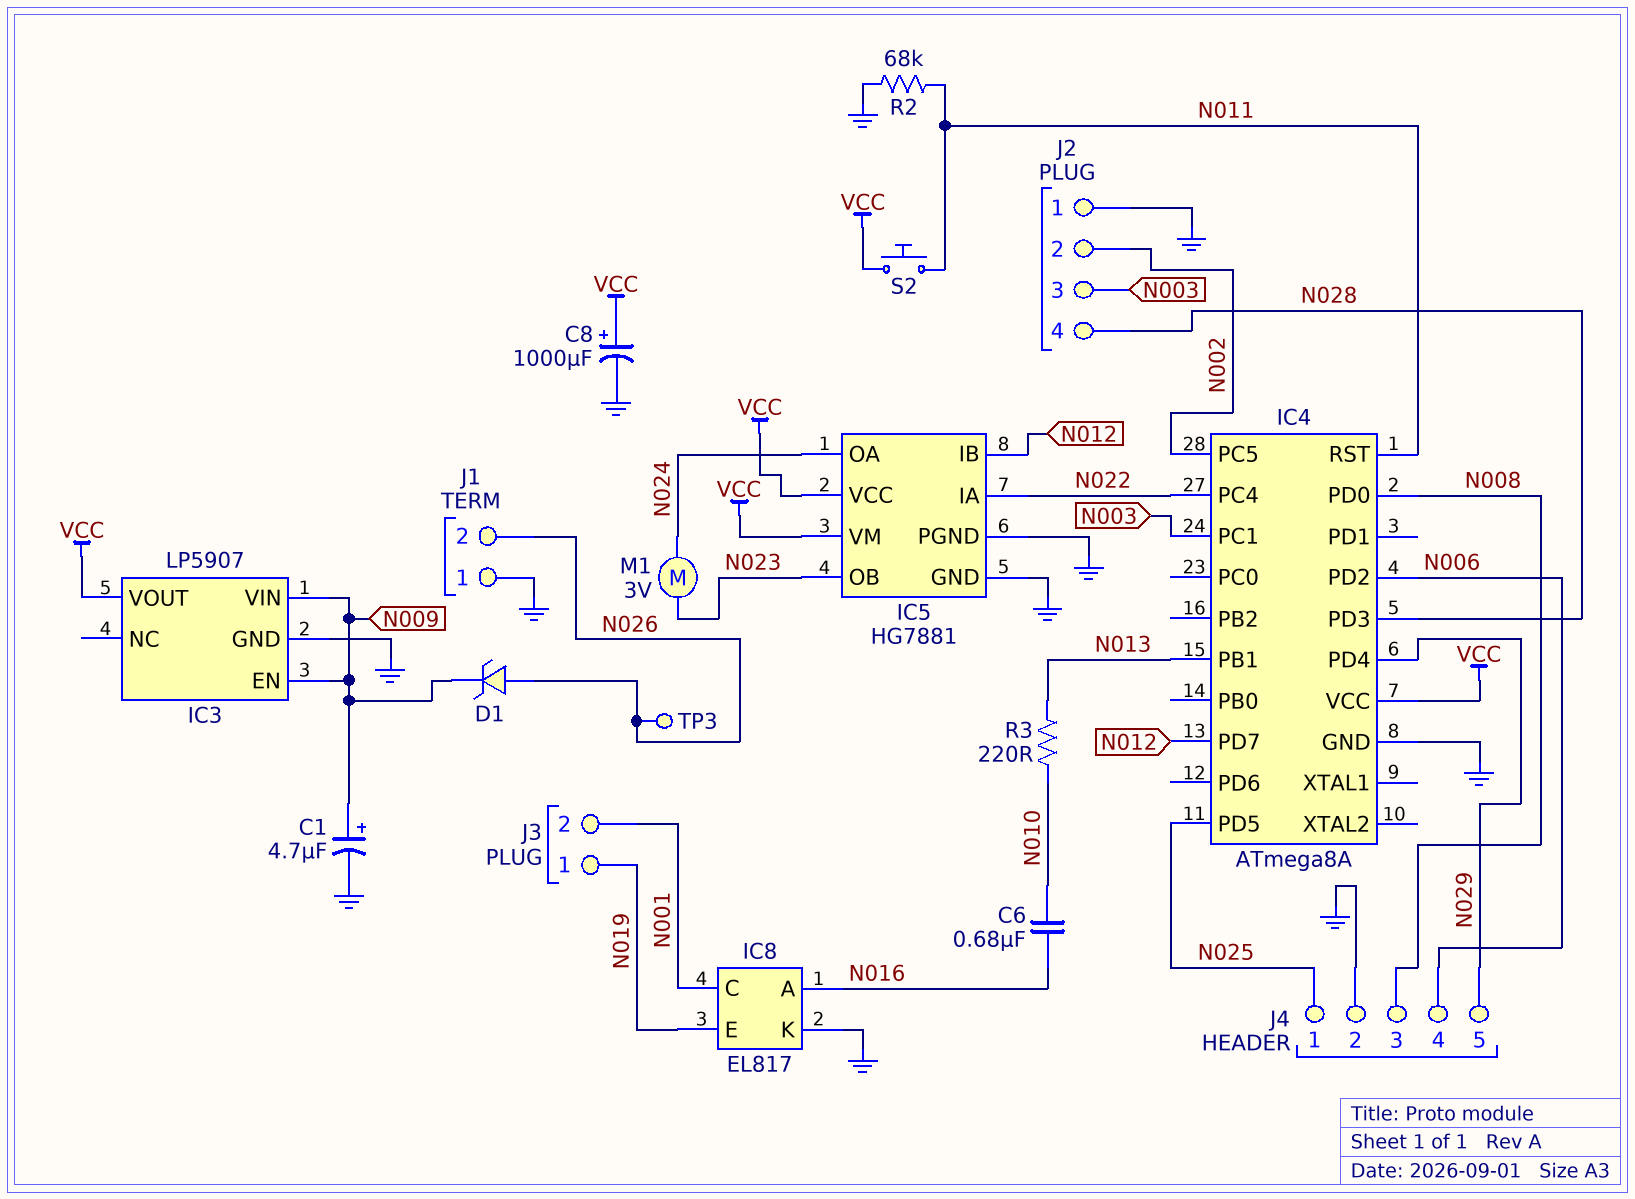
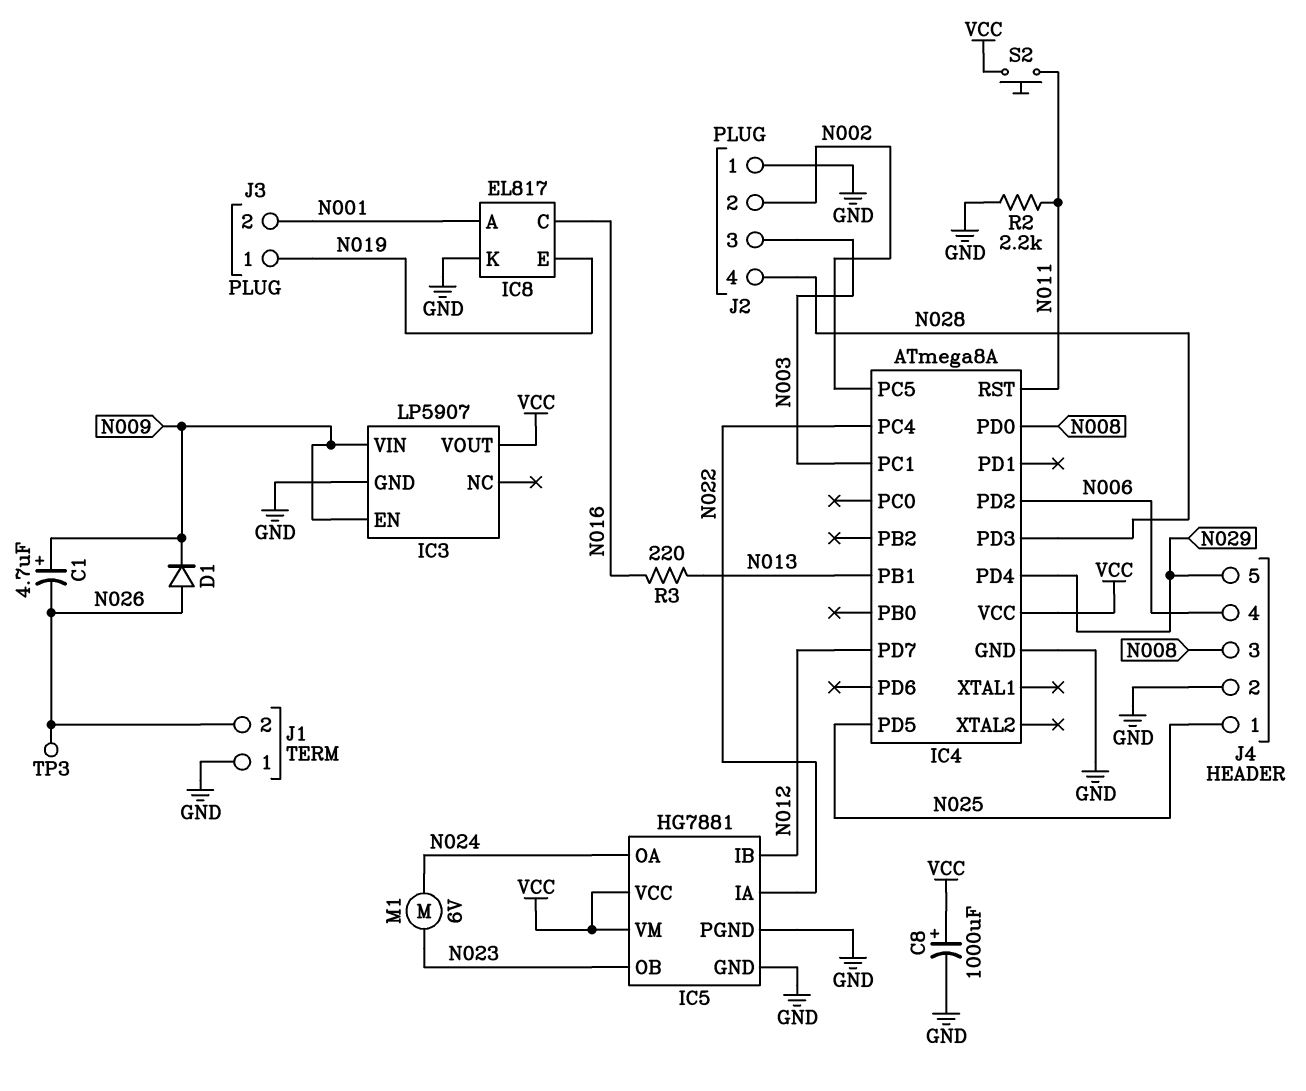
C1: 4.7uF (plus N009, minus GND) -> 4.7uF (plus N009, minus N026)
C6: 680nF (N010, N016) -> none
D1: zener (A N026, K N009) -> diode (A N026, K N009)
IC8 pin A: N016 -> N001
IC8 pin C: N001 -> N016
M1: motor 3V (N023, N024) -> motor 6V (N023, N024)
R2: 68k (GND, N011) -> 2.2k (GND, N011)
R3: 220 (N010, N013) -> 220 (N013, N016)

